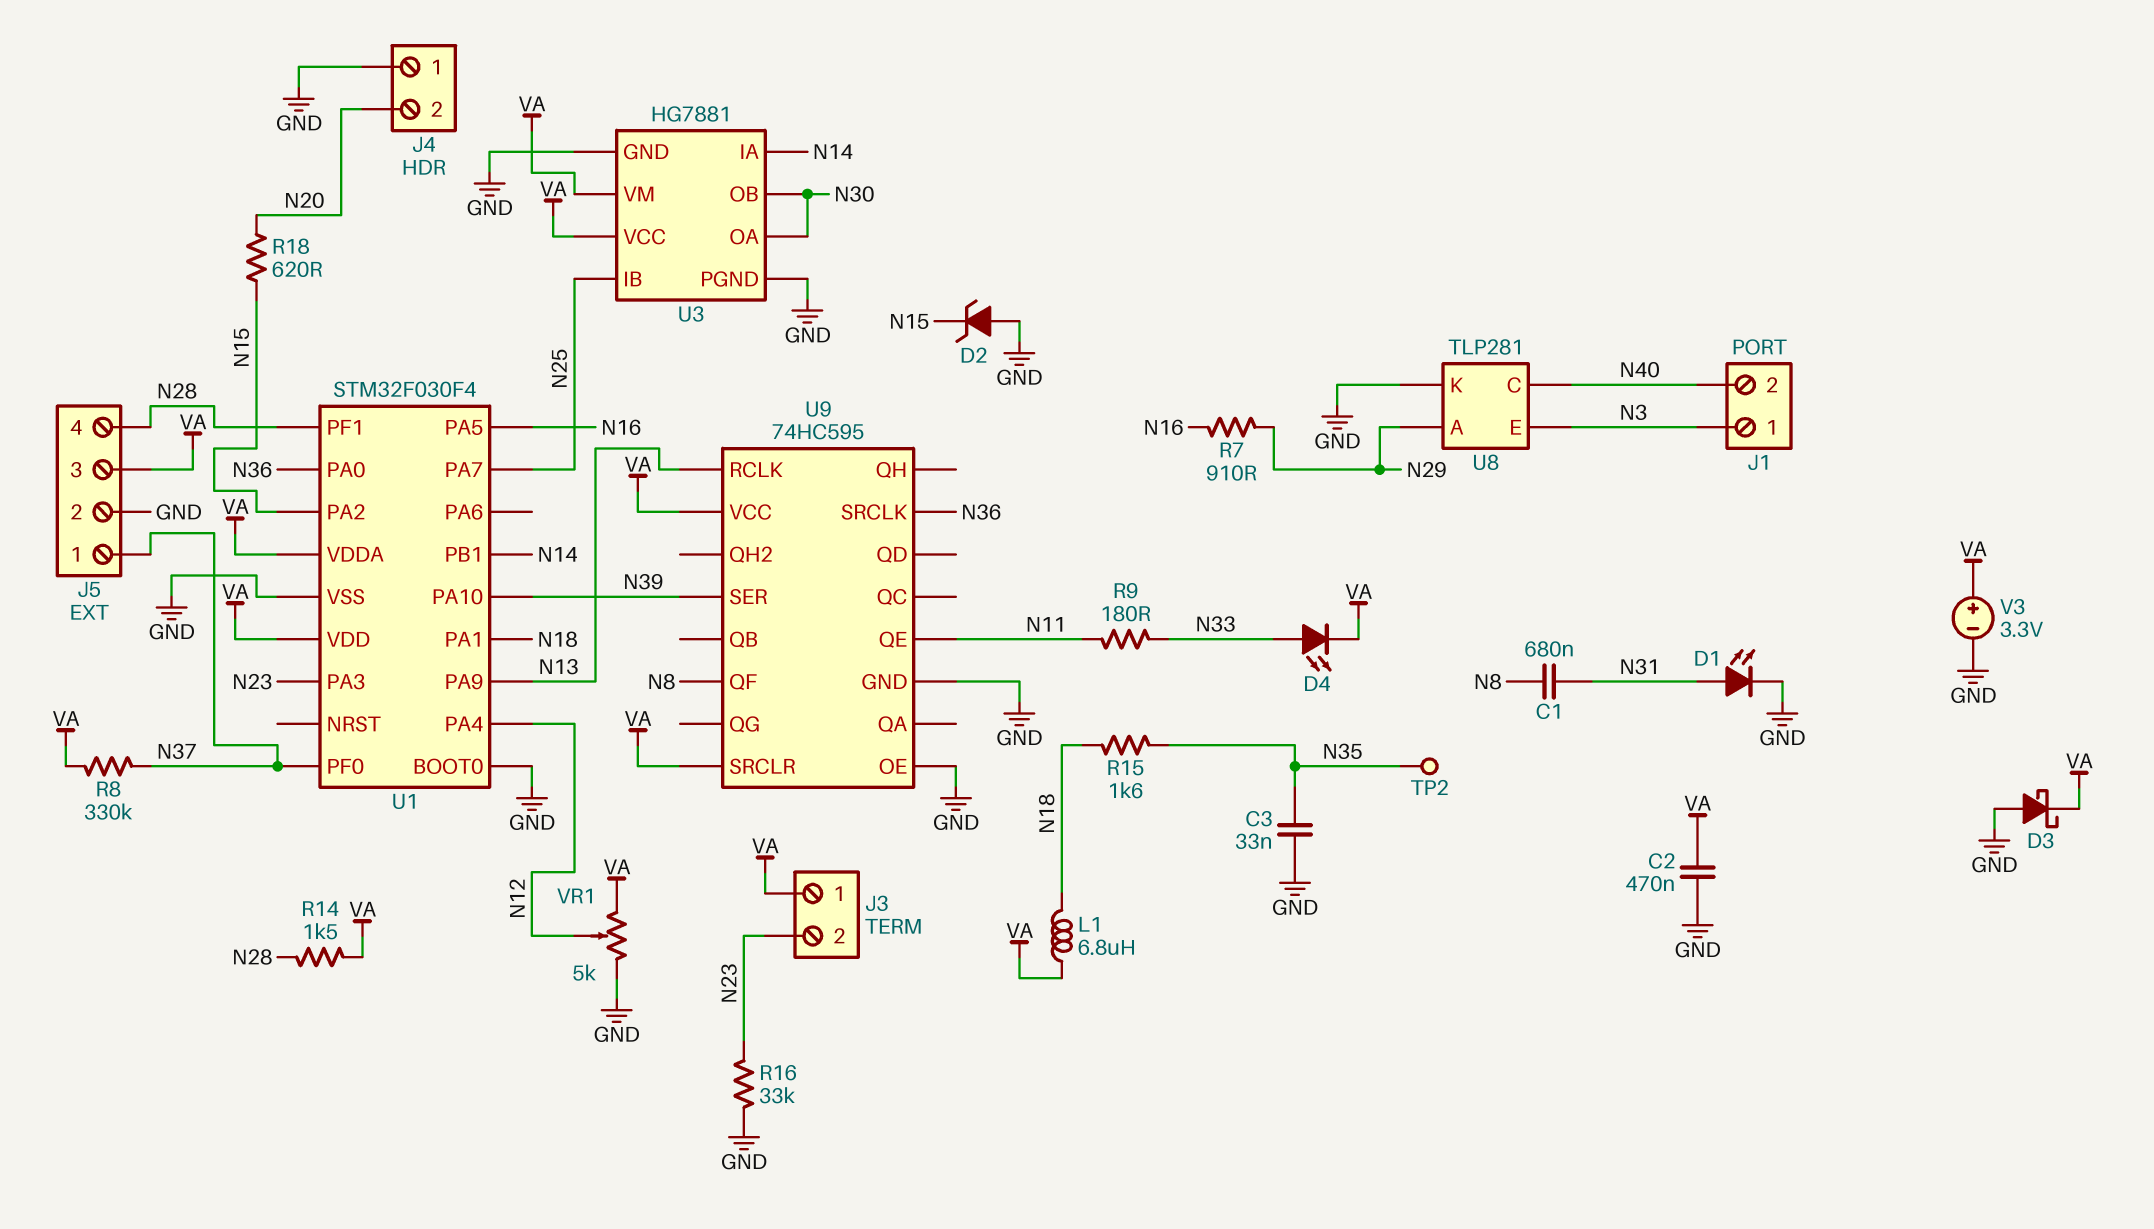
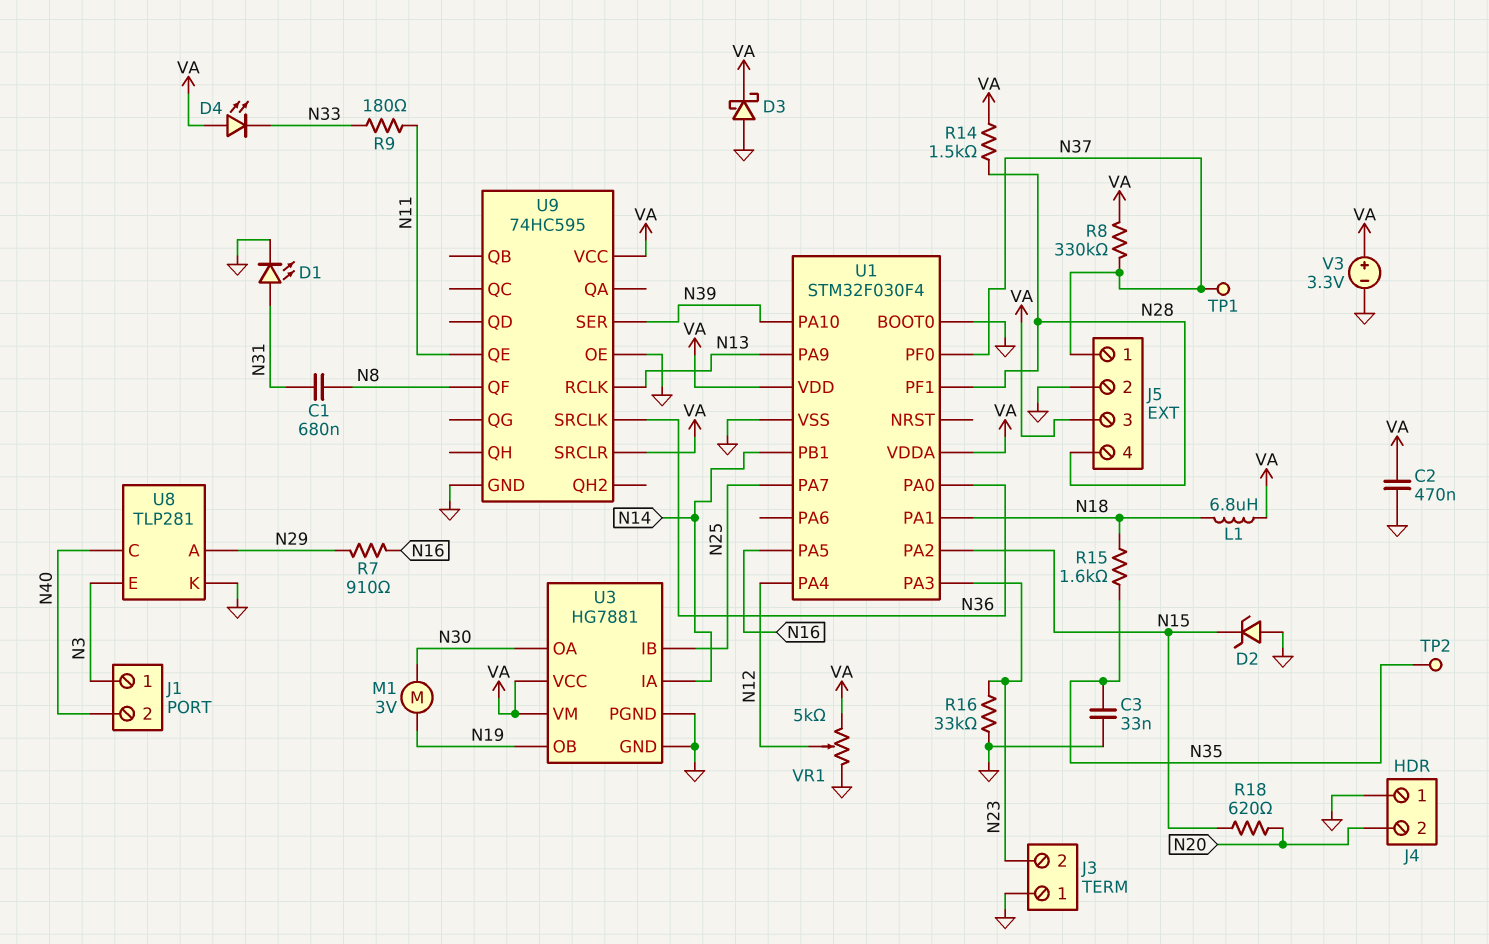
D4: LED (A N33, K VA) -> LED (A VA, K N33)
J3 pin 1: VA -> GND
M1: none -> motor 3V (N19, N30)
TP1: none -> test point (N37)
U3 pin OB: N30 -> N19

